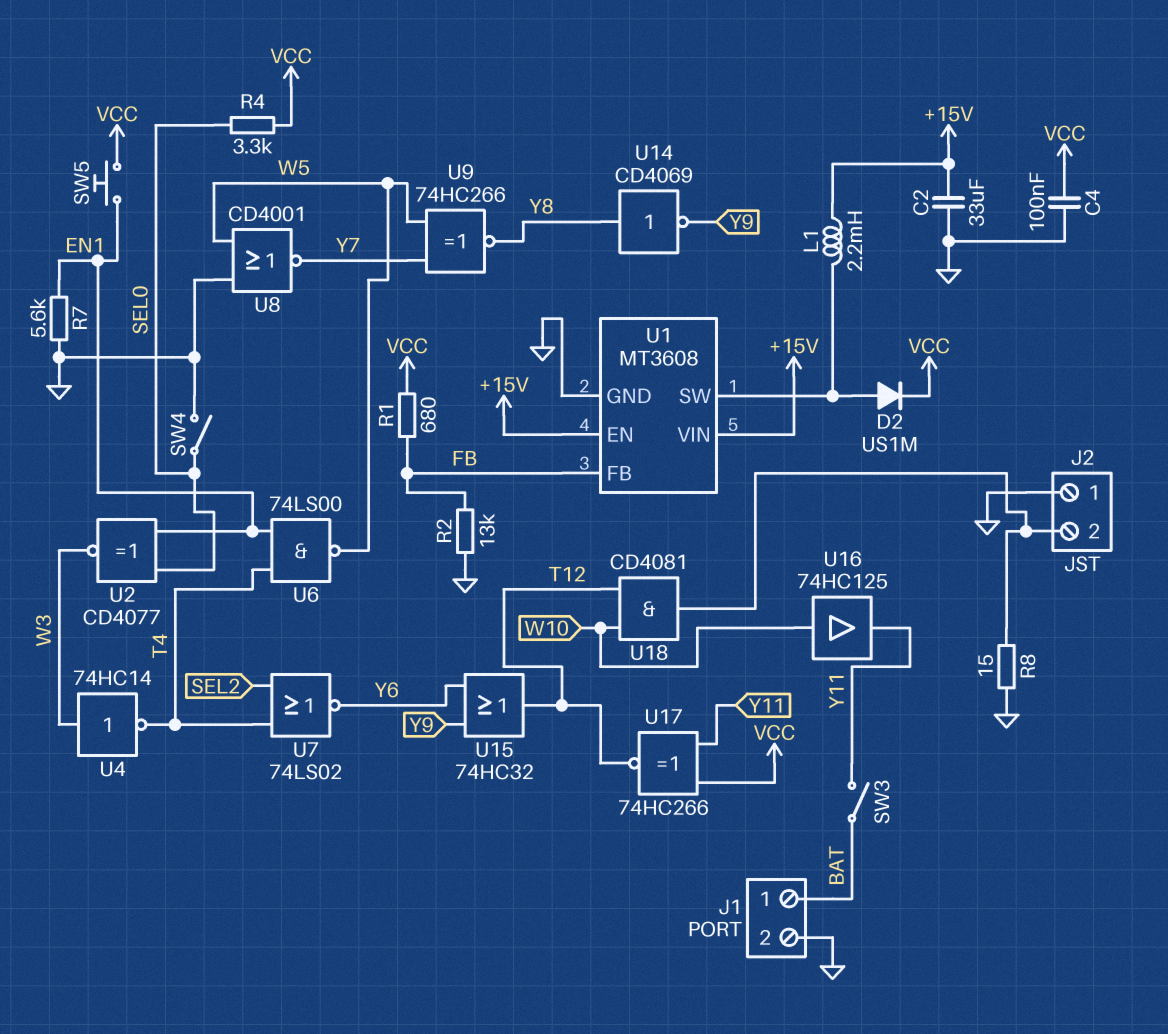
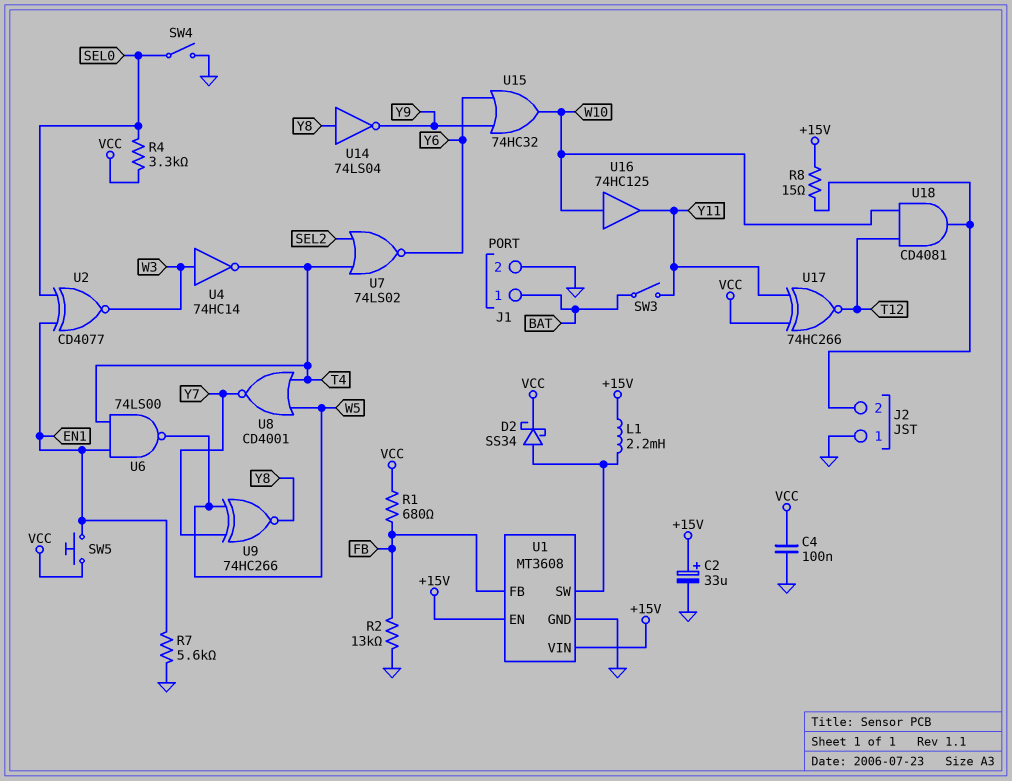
C2: 33uF (+15V, GND) -> 33uF (plus +15V, minus GND)
D2: diode US1M (A U1/SW, K VCC) -> schottky SS34 (A U1/SW, K VCC)
R8: 15 (GND, J2/2) -> 15 (+15V, J2/2)
U8: NOR CD4001 (in GND, in W5, out Y7) -> NOR CD4001 (in T4, in W5, out Y7)
U14: NOT CD4069 (in Y8, out Y9) -> NOT 74LS04 (in Y8, out Y9)
U15: OR 74HC32 (in Y6, in Y9, out T12) -> OR 74HC32 (in Y6, in Y9, out W10)

